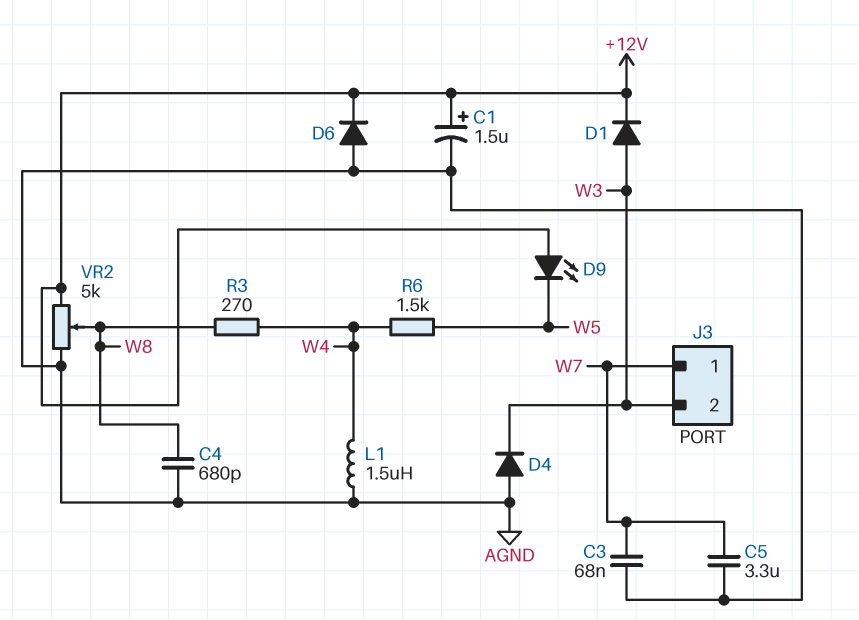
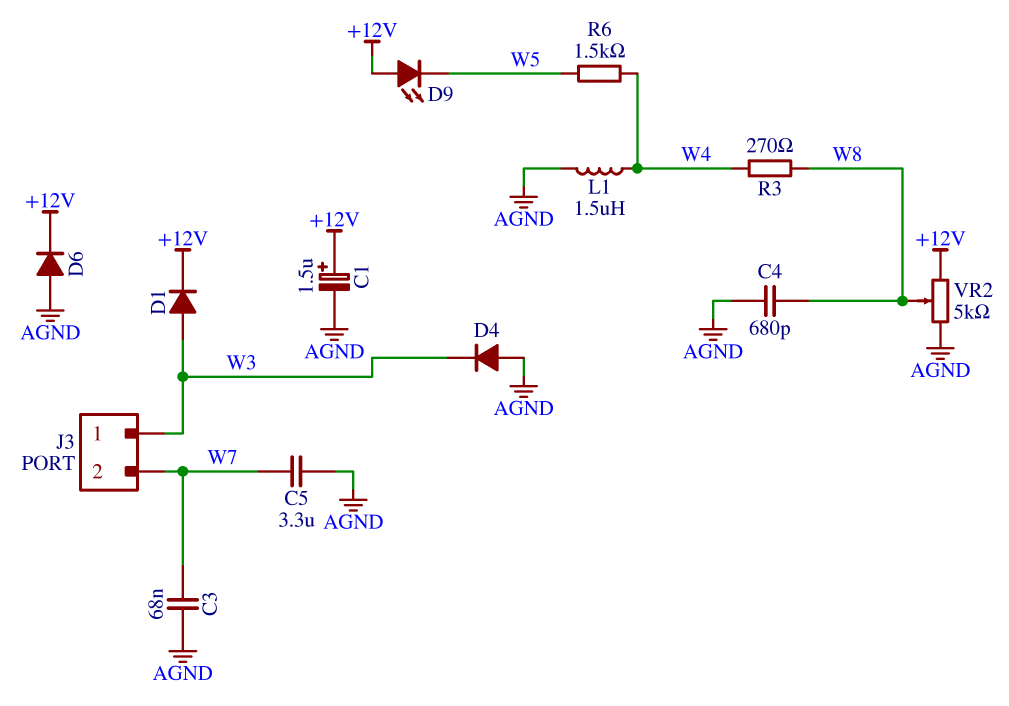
J3 pin 1: W7 -> W3
J3 pin 2: W3 -> W7

